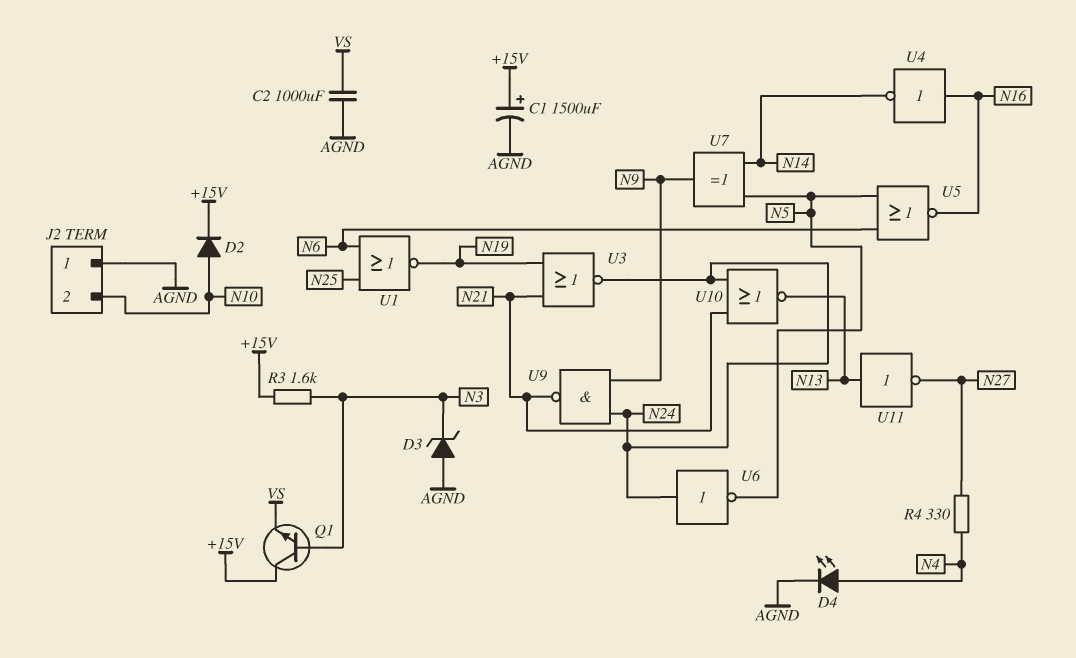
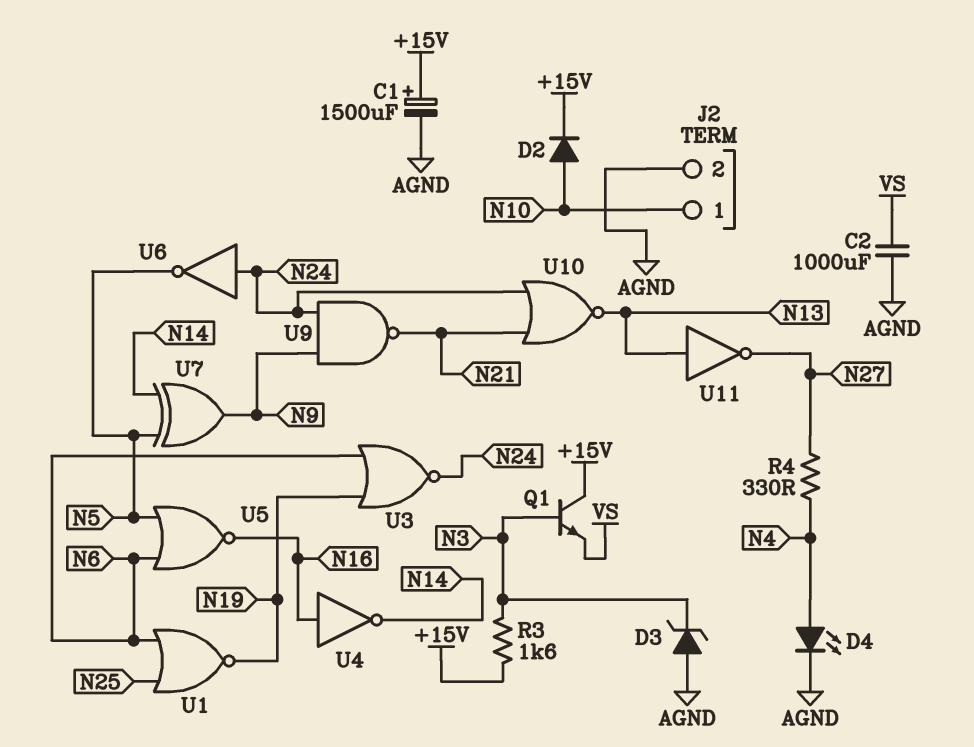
J2 pin 1: AGND -> N10
J2 pin 2: N10 -> AGND
U3: NOR (in N19, in N21, out N24) -> NOR (in N6, in N19, out N24)

